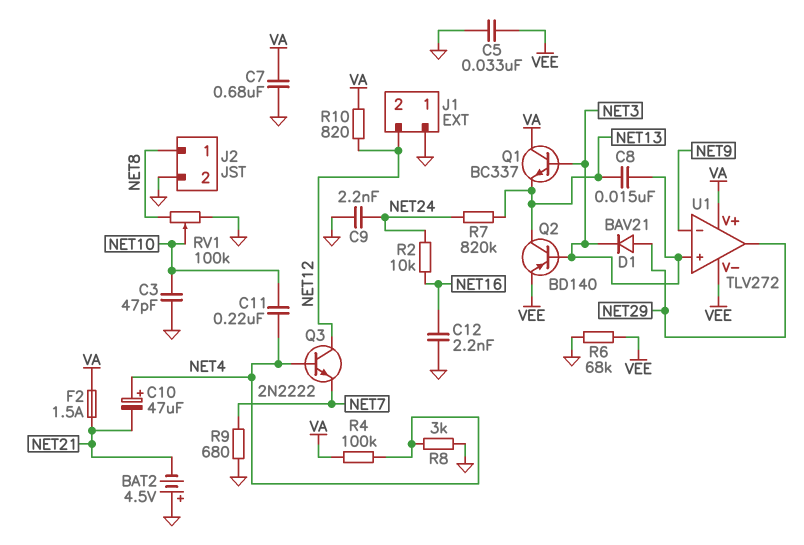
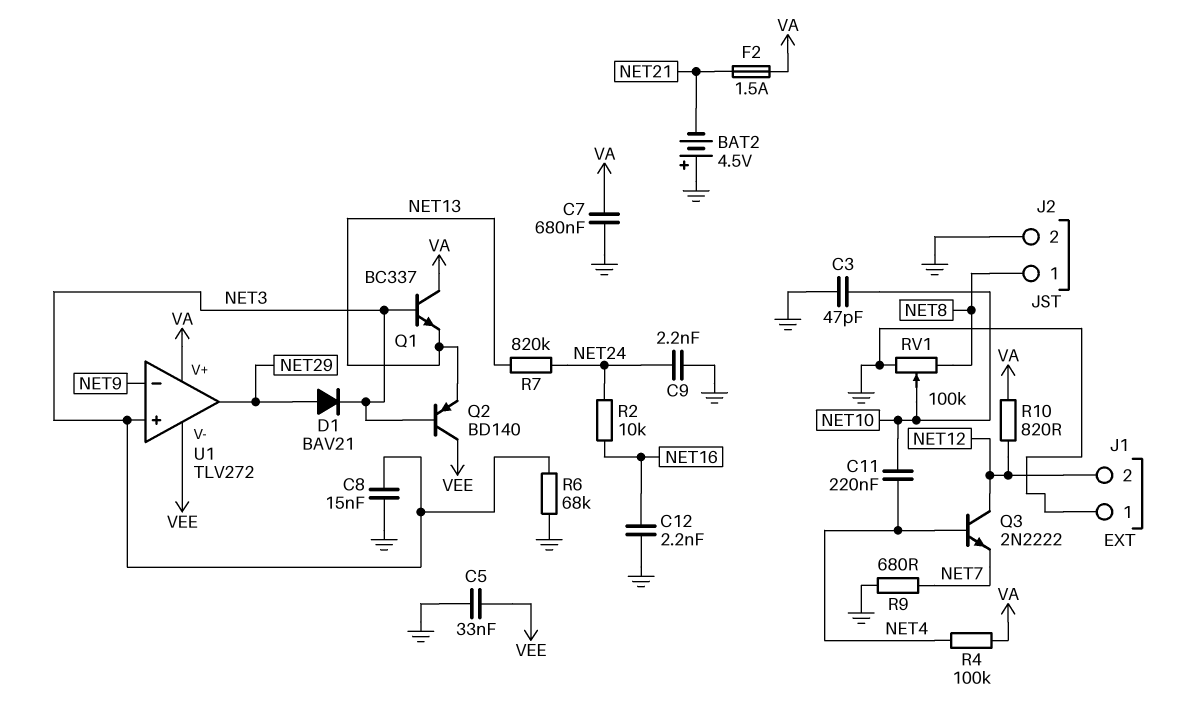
C8: 15nF (NET3, NET13) -> 15nF (GND, NET3)
C10: 47uF (plus NET4, minus NET21) -> none
Q2: PNP BD140 (B NET3, C NET13, E VEE) -> PNP BD140 (B NET3, C VEE, E NET13)
R6: 68k (GND, VEE) -> 68k (GND, NET3)
R8: 3k (GND, NET4) -> none

